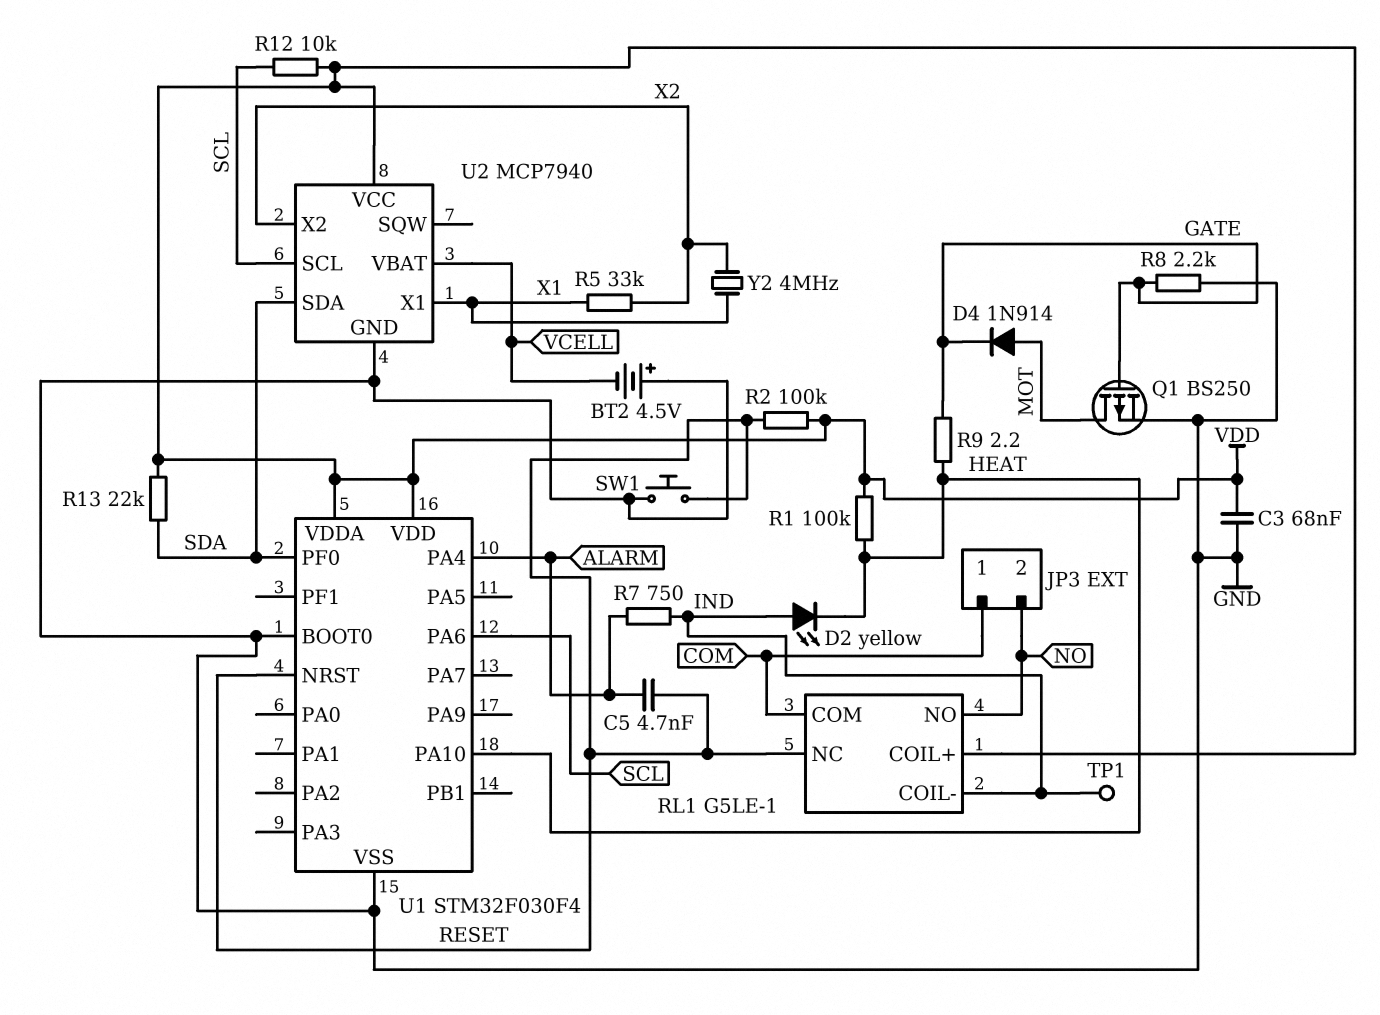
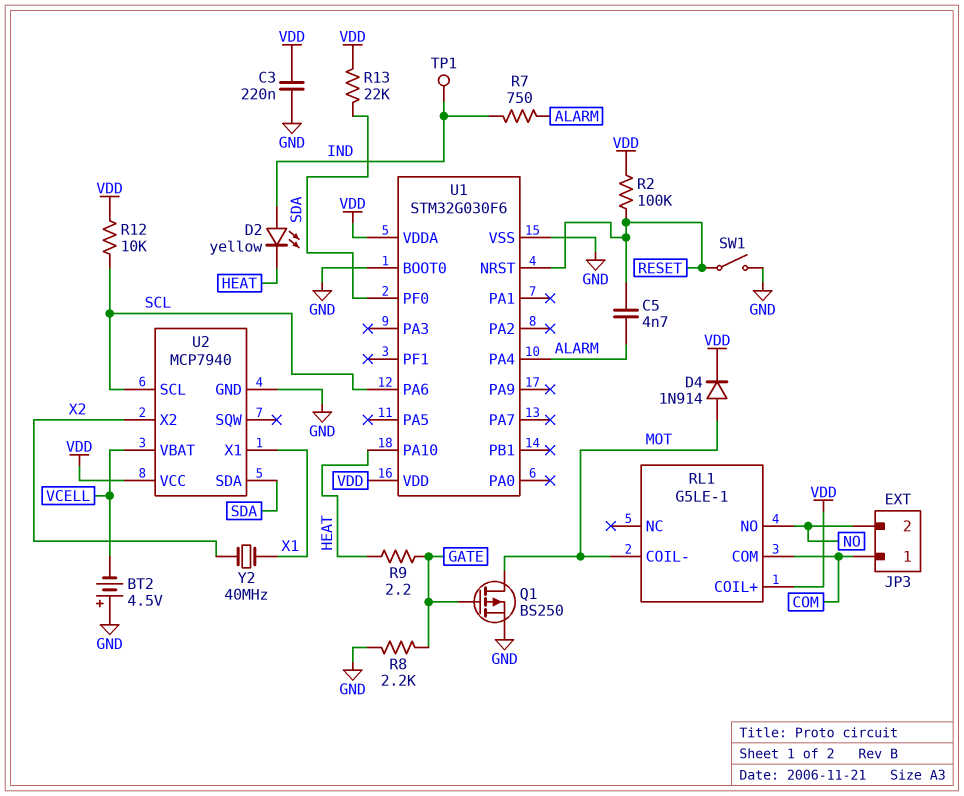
C3: 68nF (GND, VDD) -> 220nF (GND, VDD)
D4: diode 1N914 (A MOT, K GATE) -> diode 1N914 (A MOT, K VDD)
R1: 100k (HEAT, VDD) -> none
R5: 33k (X1, X2) -> none
RL1 pin COIL-: IND -> MOT
RL1 pin NC: RESET -> none
SW1: button (GND, RESET) -> switch (GND, RESET)
U1: STM32F030F4 -> STM32G030F6
Y2: 4MHz (X1, X2) -> 40MHz (X1, X2)

